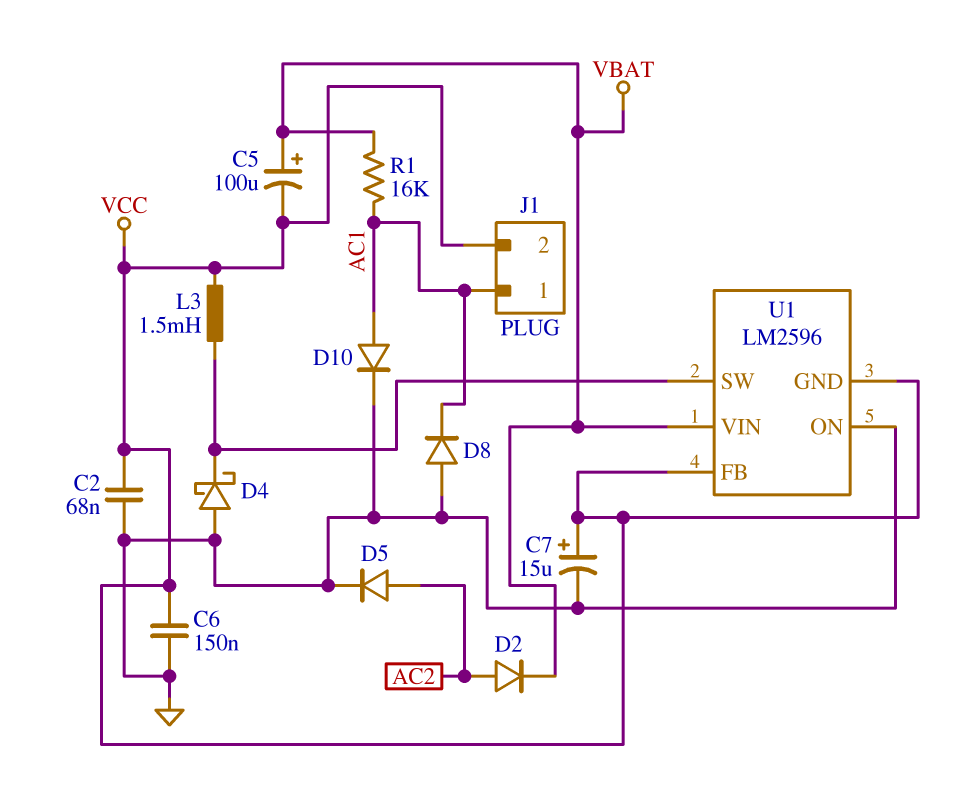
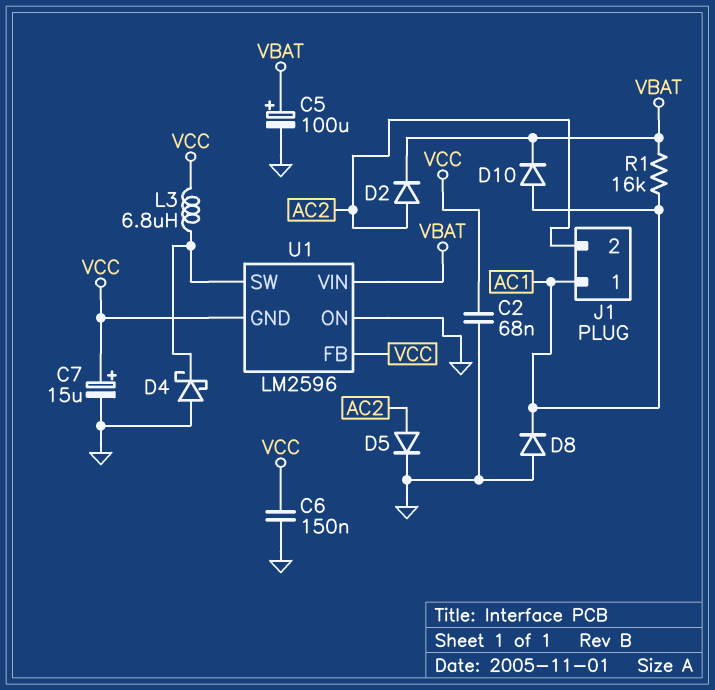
C5: 100uF (plus VBAT, minus VCC) -> 100uF (plus VBAT, minus GND)
D10: diode (A AC1, K GND) -> diode (A AC1, K VBAT)
J1 pin 2: VCC -> AC2
L3: 1.5mH (U1/SW, VCC) -> 6.8uH (U1/SW, VCC)

